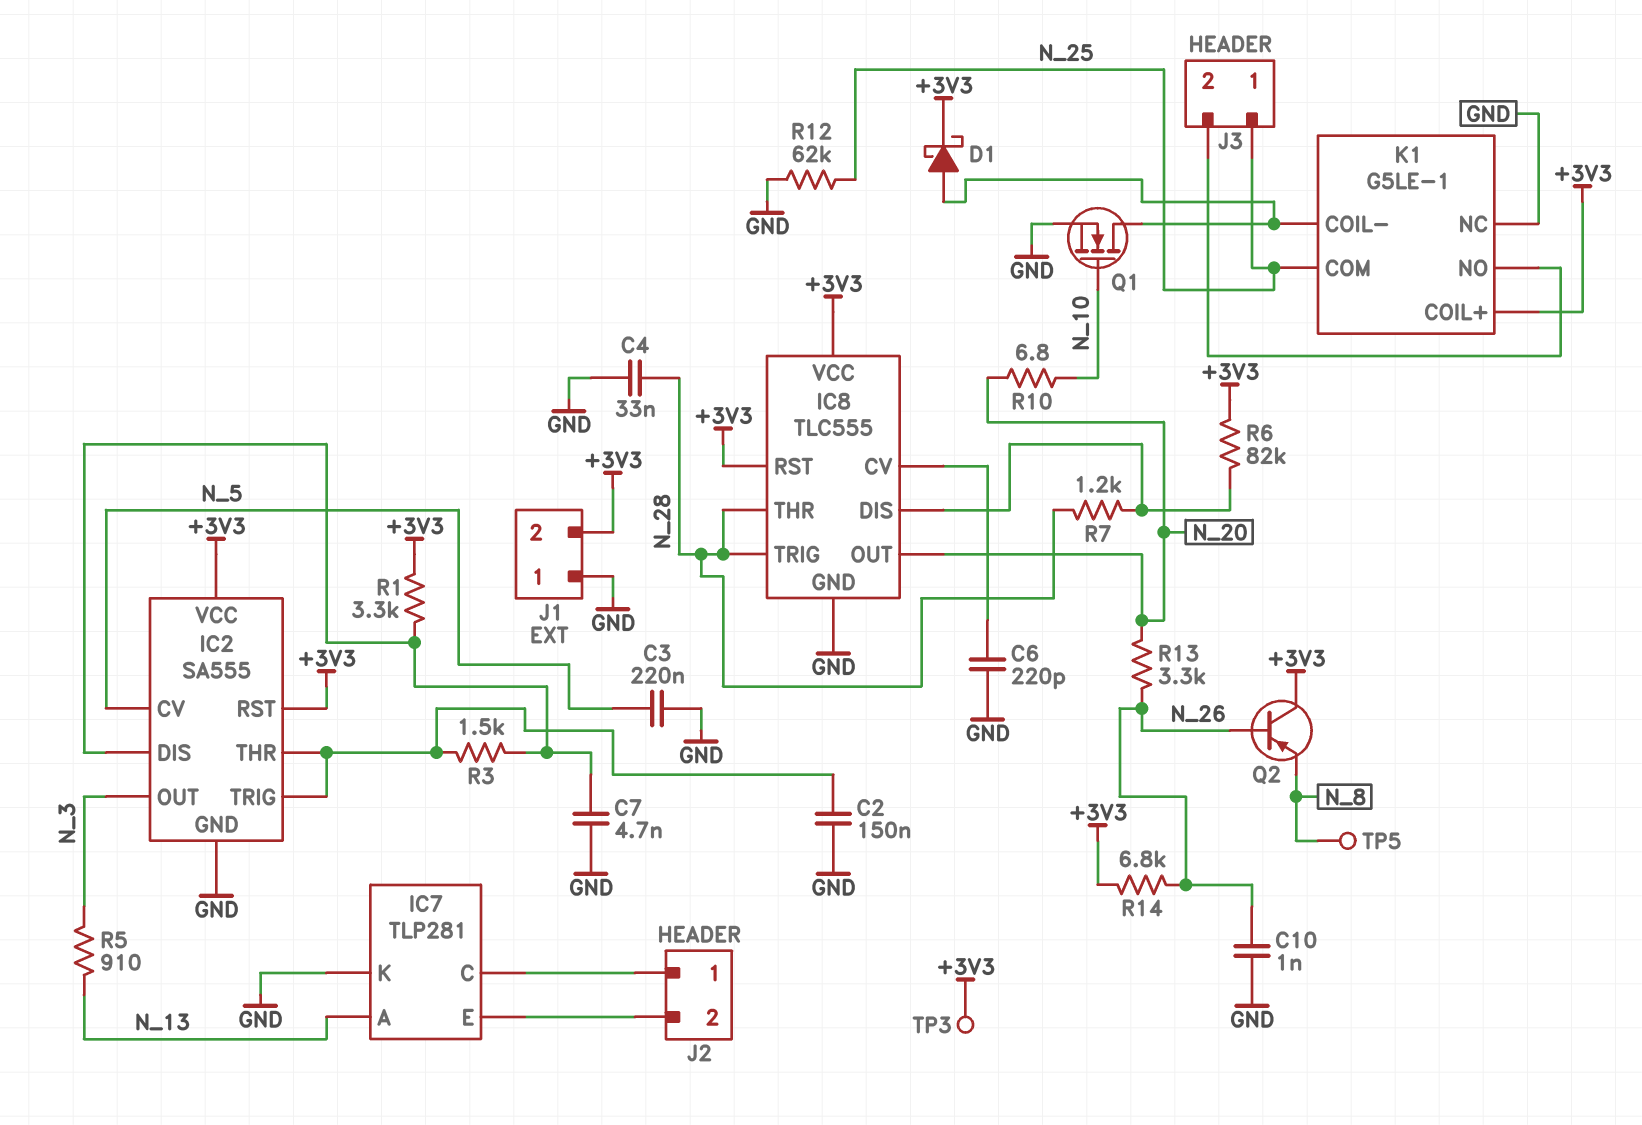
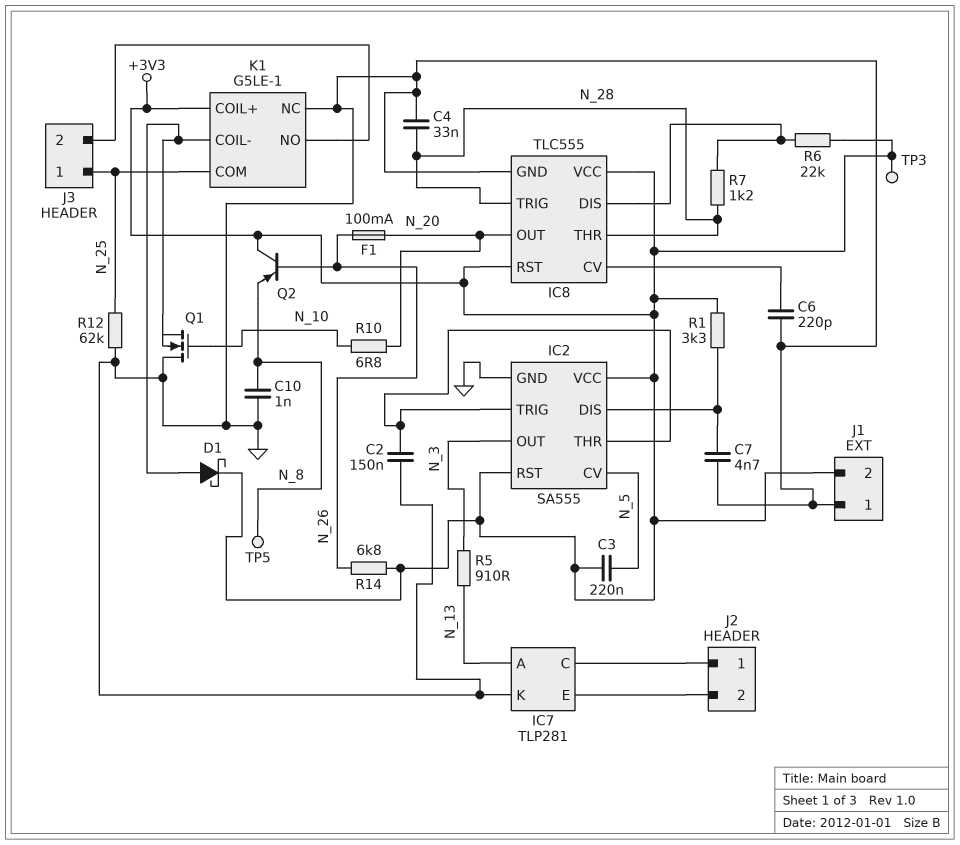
C3: 220nF (GND, N_5) -> 220nF (+3V3, N_5)
C10: 1nF (GND, N_26) -> 1nF (GND, N_8)
F1: none -> 100mA (N_20, N_26)
Q1: NMOS (G N_10, D K1/COIL-, S GND) -> NMOS (G N_10, D GND, S K1/COIL-)
R3: 1.5k (IC2/DIS, IC2/THR) -> none
R6: 82k (+3V3, IC8/DIS) -> 22k (+3V3, IC8/DIS)
R13: 3.3k (N_20, N_26) -> none

